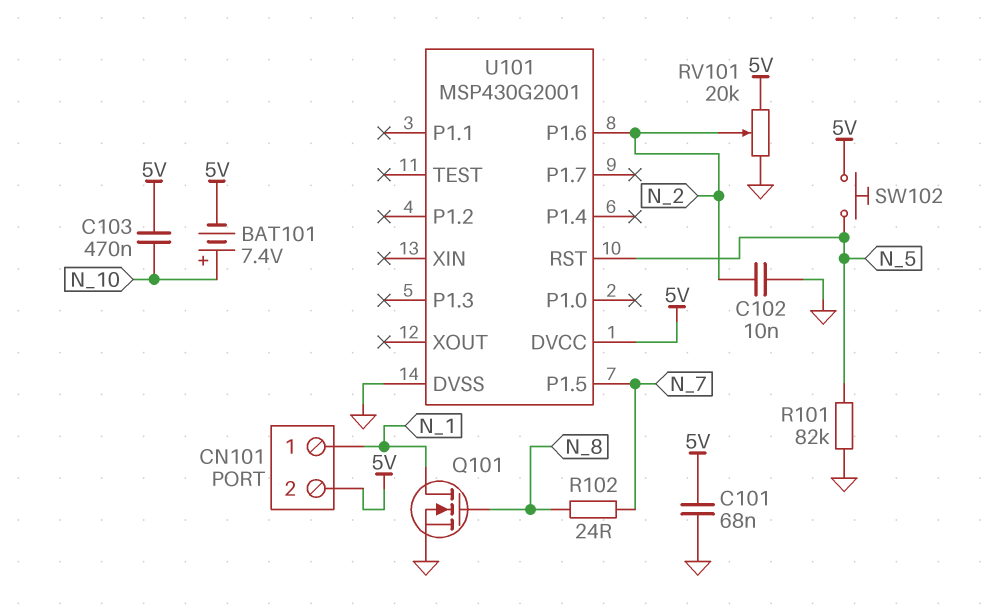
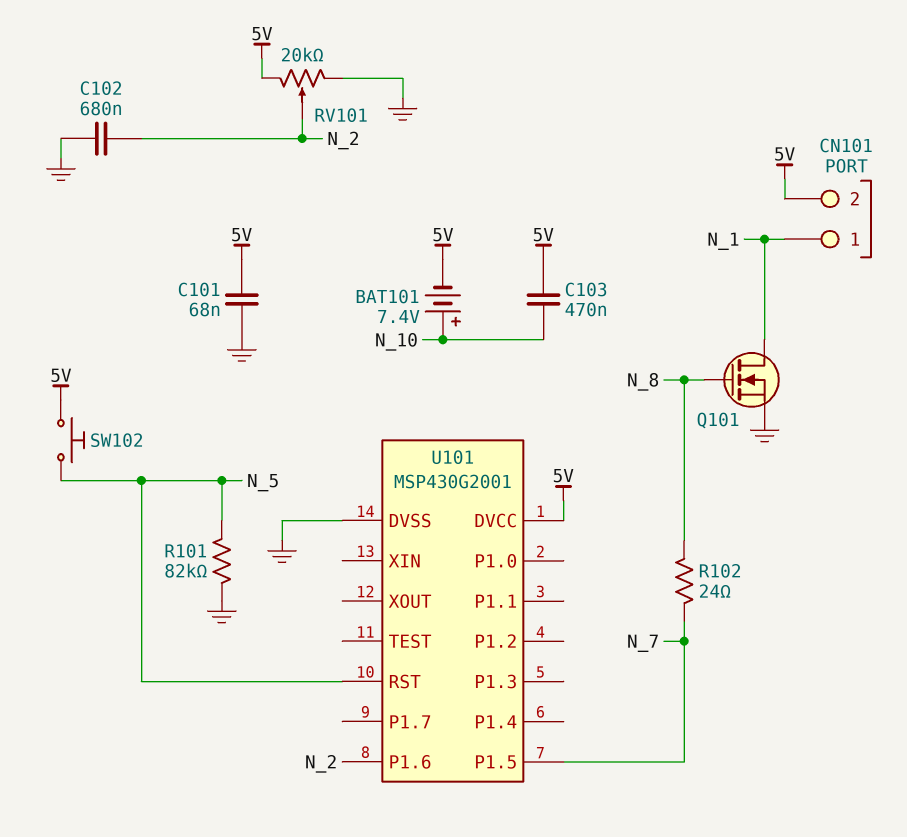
C102: 10nF (GND, N_2) -> 680nF (GND, N_2)

